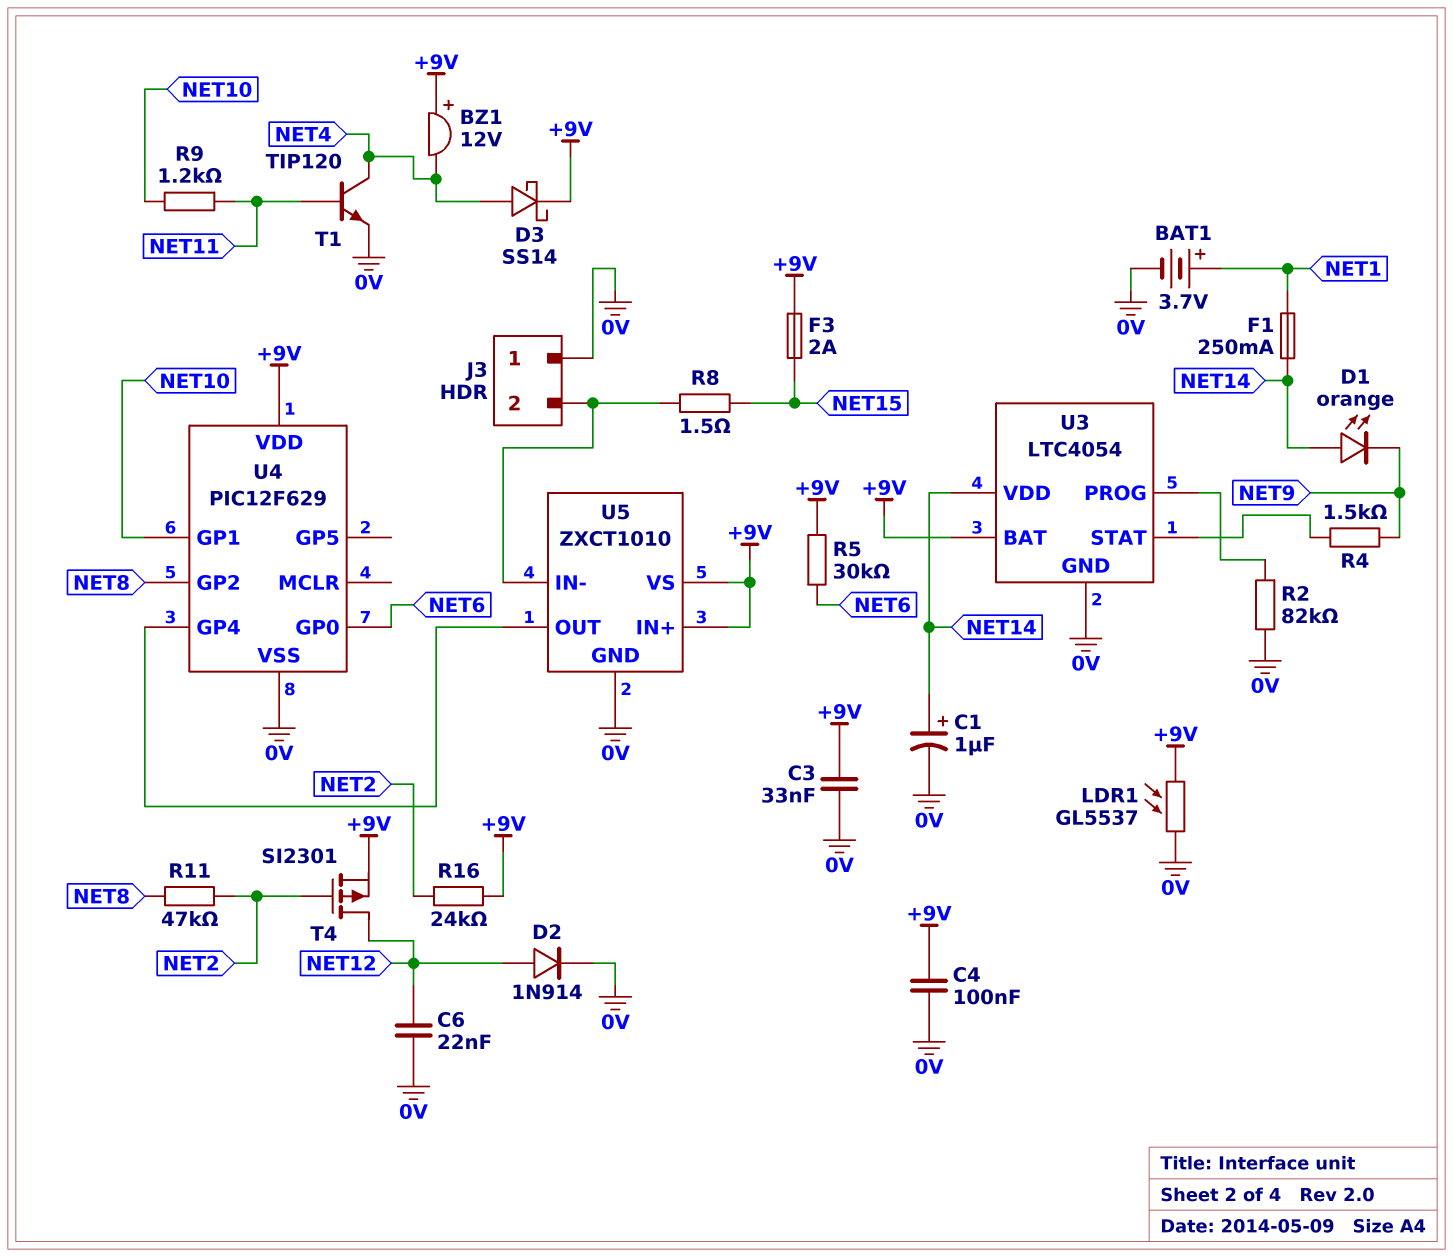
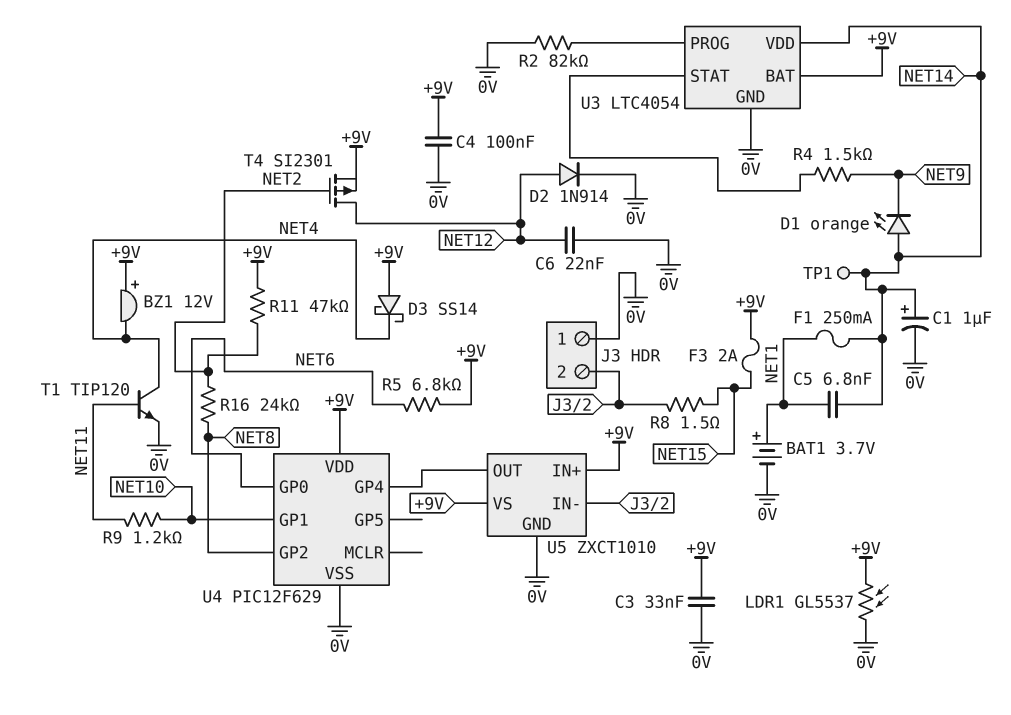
C5: none -> 6.8nF (NET1, NET14)
D3: schottky SS14 (A NET4, K +9V) -> schottky SS14 (A +9V, K NET4)
R5: 30k (+9V, NET6) -> 6.8k (+9V, NET6)
R11: 47k (NET2, NET8) -> 47k (+9V, NET2)
R16: 24k (+9V, NET2) -> 24k (NET2, NET8)
TP1: none -> test point (NET14)

